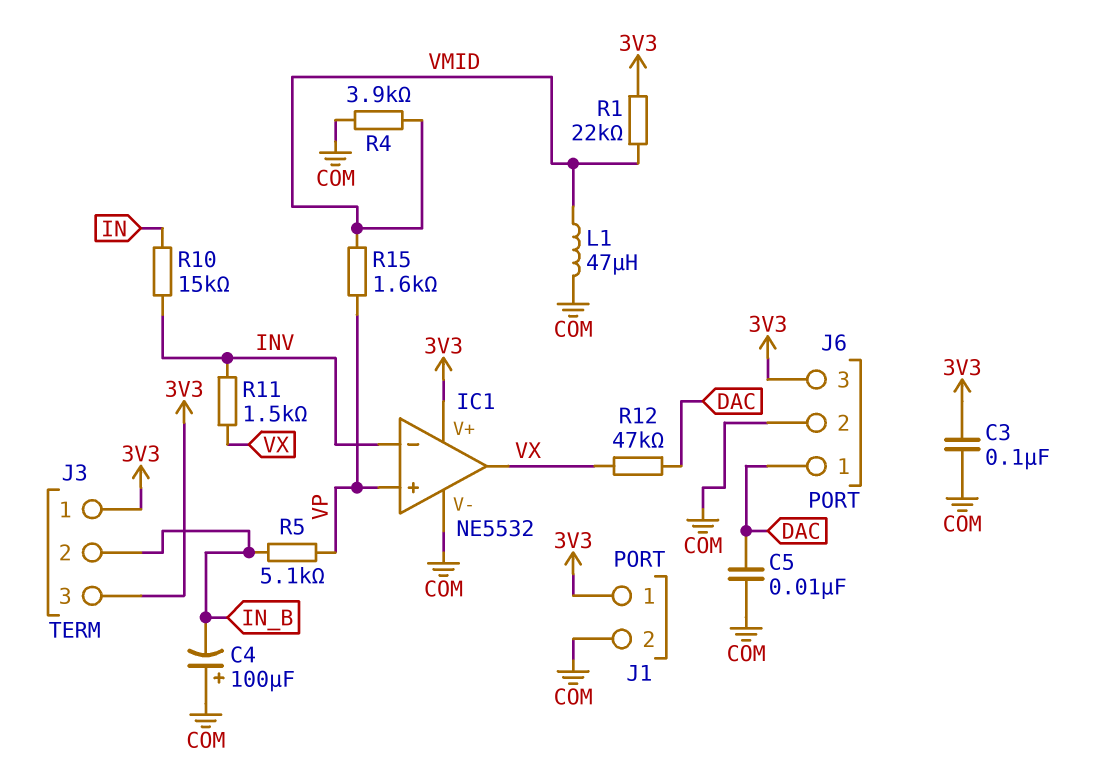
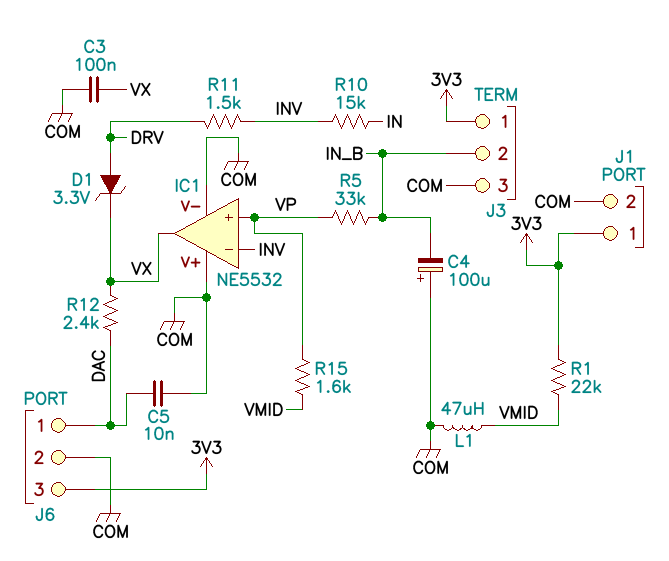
C3: 100nF (3V3, COM) -> 100nF (COM, VX)
D1: none -> zener 3.3V (A DRV, K VX)
IC1 pin V+: 3V3 -> COM
J3 pin 3: 3V3 -> COM
R4: 3.9k (COM, VMID) -> none
R5: 5.1k (IN_B, VP) -> 33k (IN_B, VP)
R11: 1.5k (INV, VX) -> 1.5k (DRV, INV)
R12: 47k (DAC, VX) -> 2.4k (DAC, VX)

